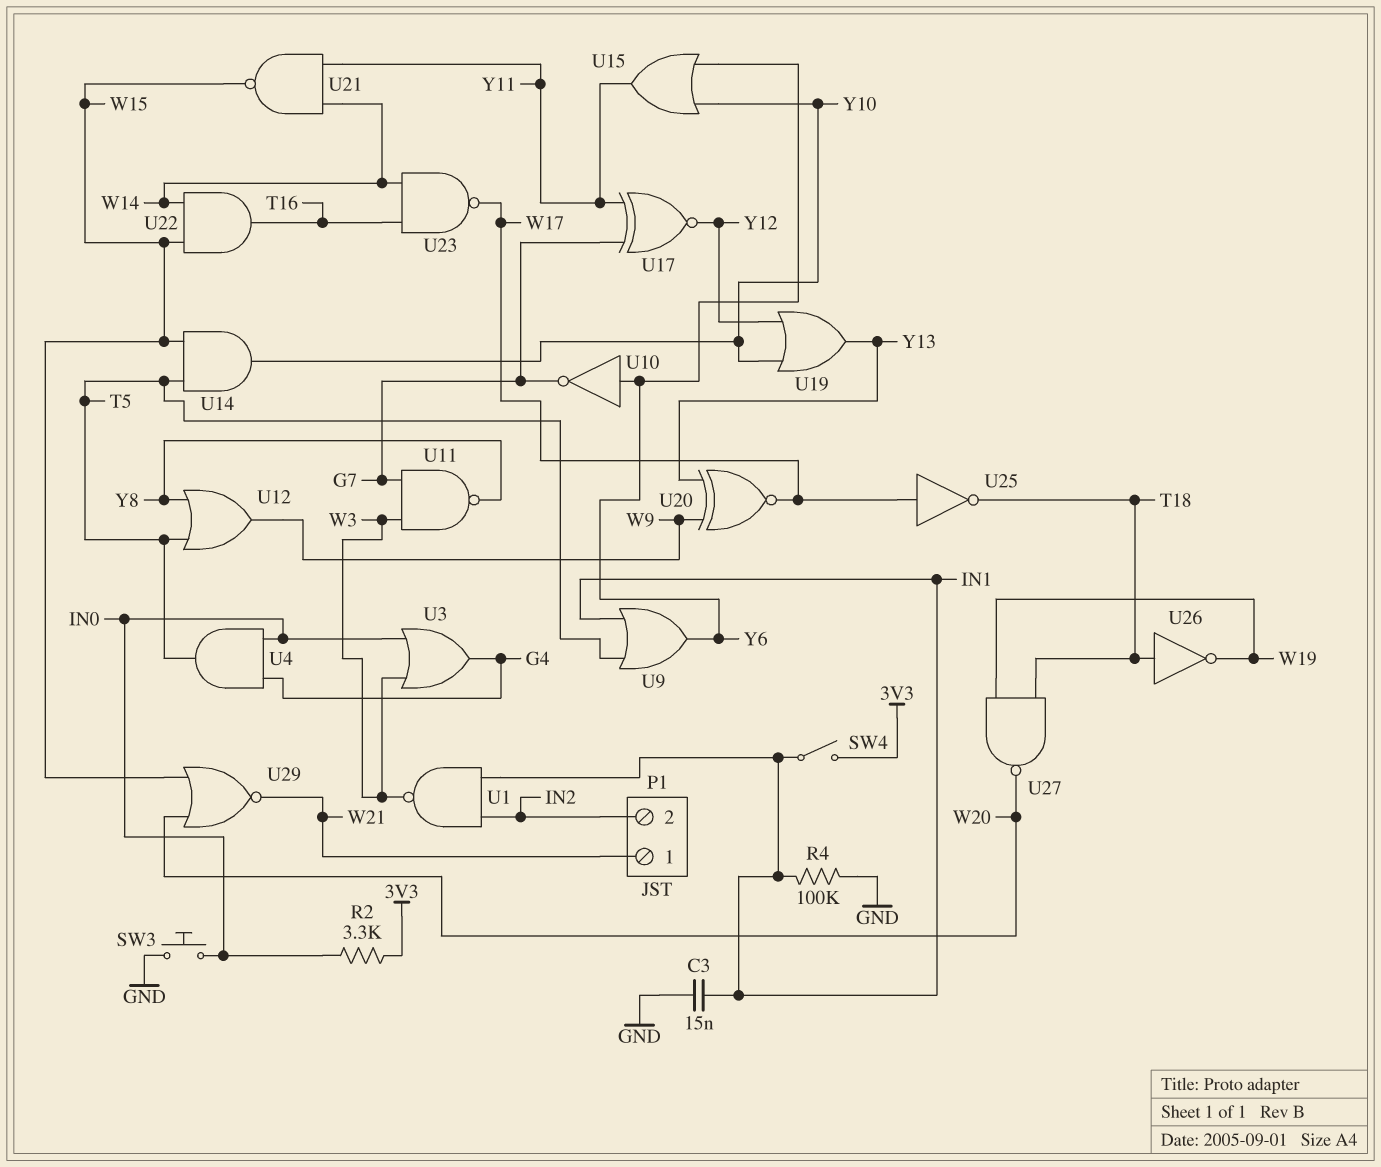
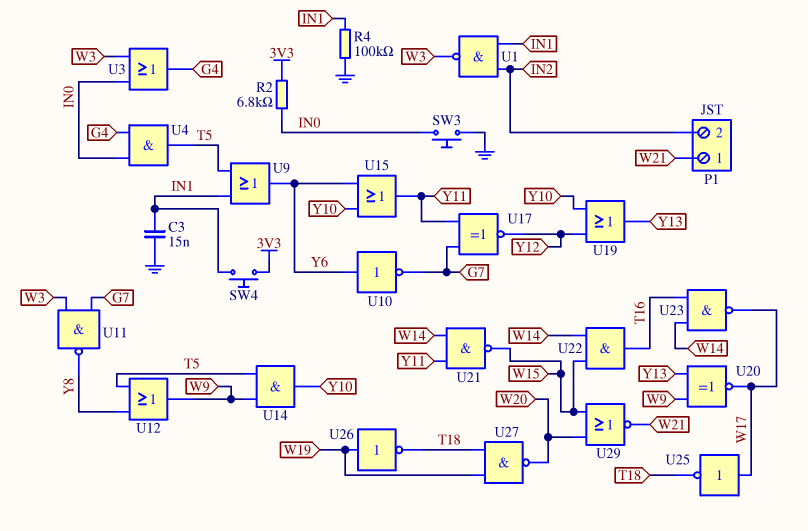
R2: 3.3k (3V3, IN0) -> 6.8k (3V3, IN0)
SW4: switch (3V3, IN1) -> button (3V3, IN1)
U14: AND (in T5, in W15, out Y10) -> AND (in T5, in W9, out Y10)
U26: NOT (in T18, out W19) -> NOT (in W19, out T18)

